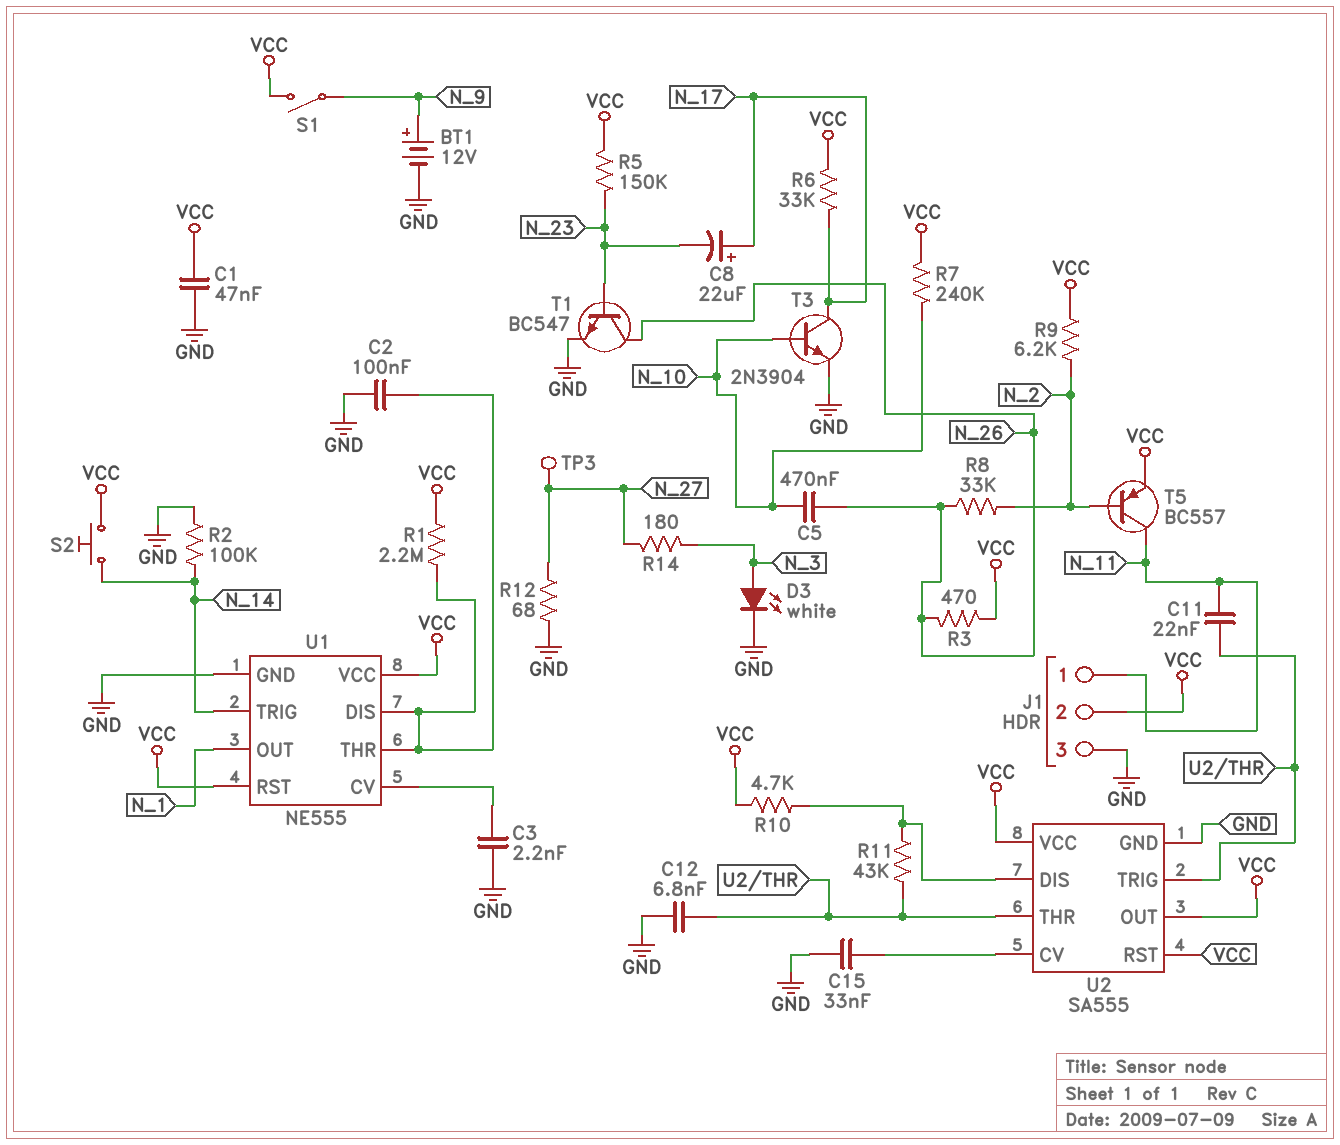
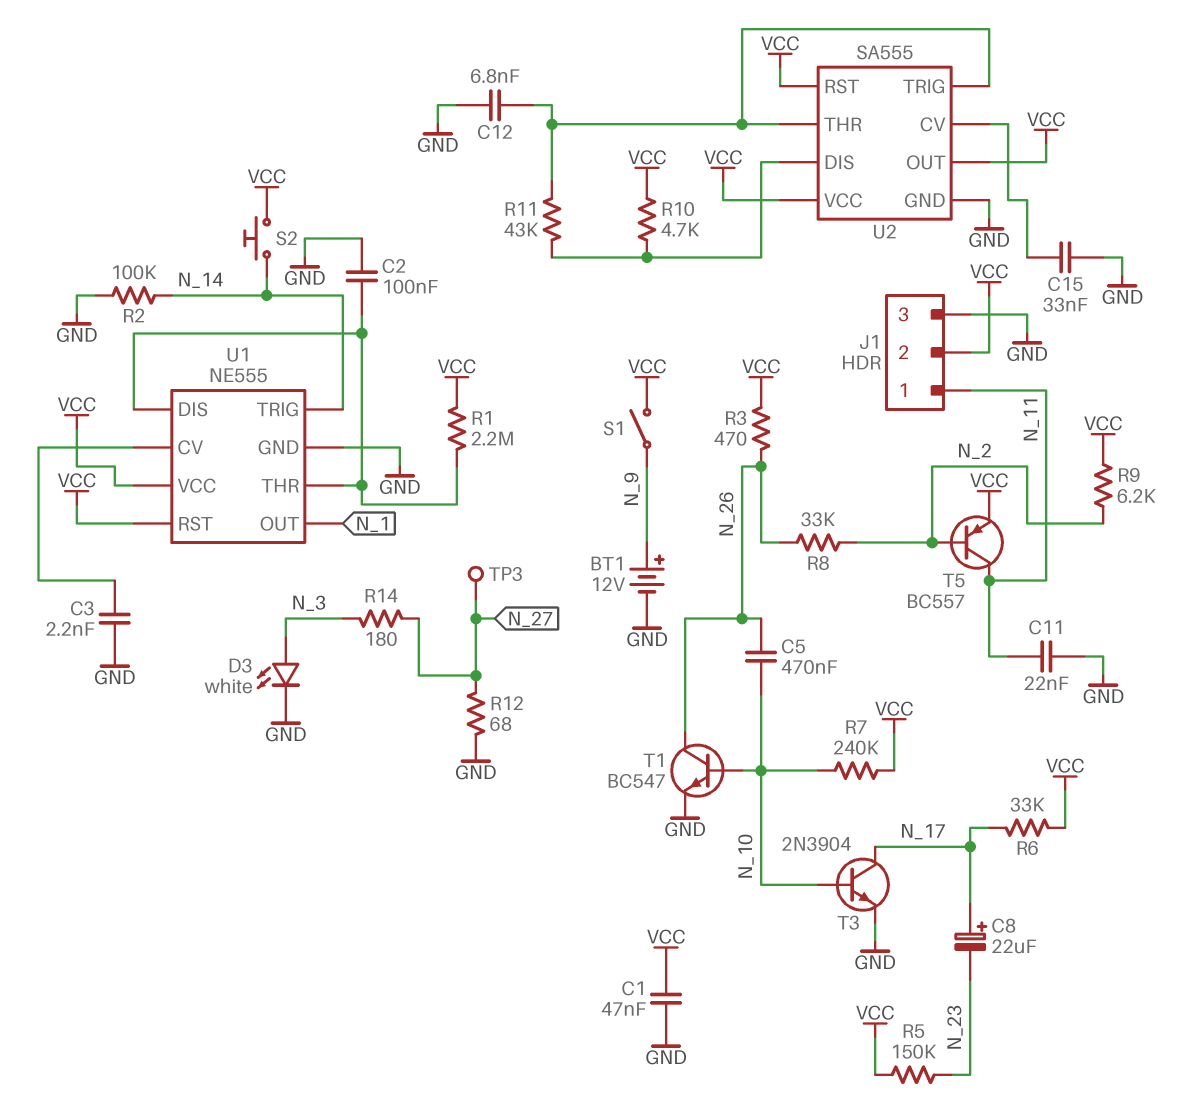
C11: 22nF (N_11, U2/THR) -> 22nF (GND, N_11)
T1: NPN BC547 (B N_23, C N_26, E GND) -> NPN BC547 (B N_10, C N_26, E GND)

